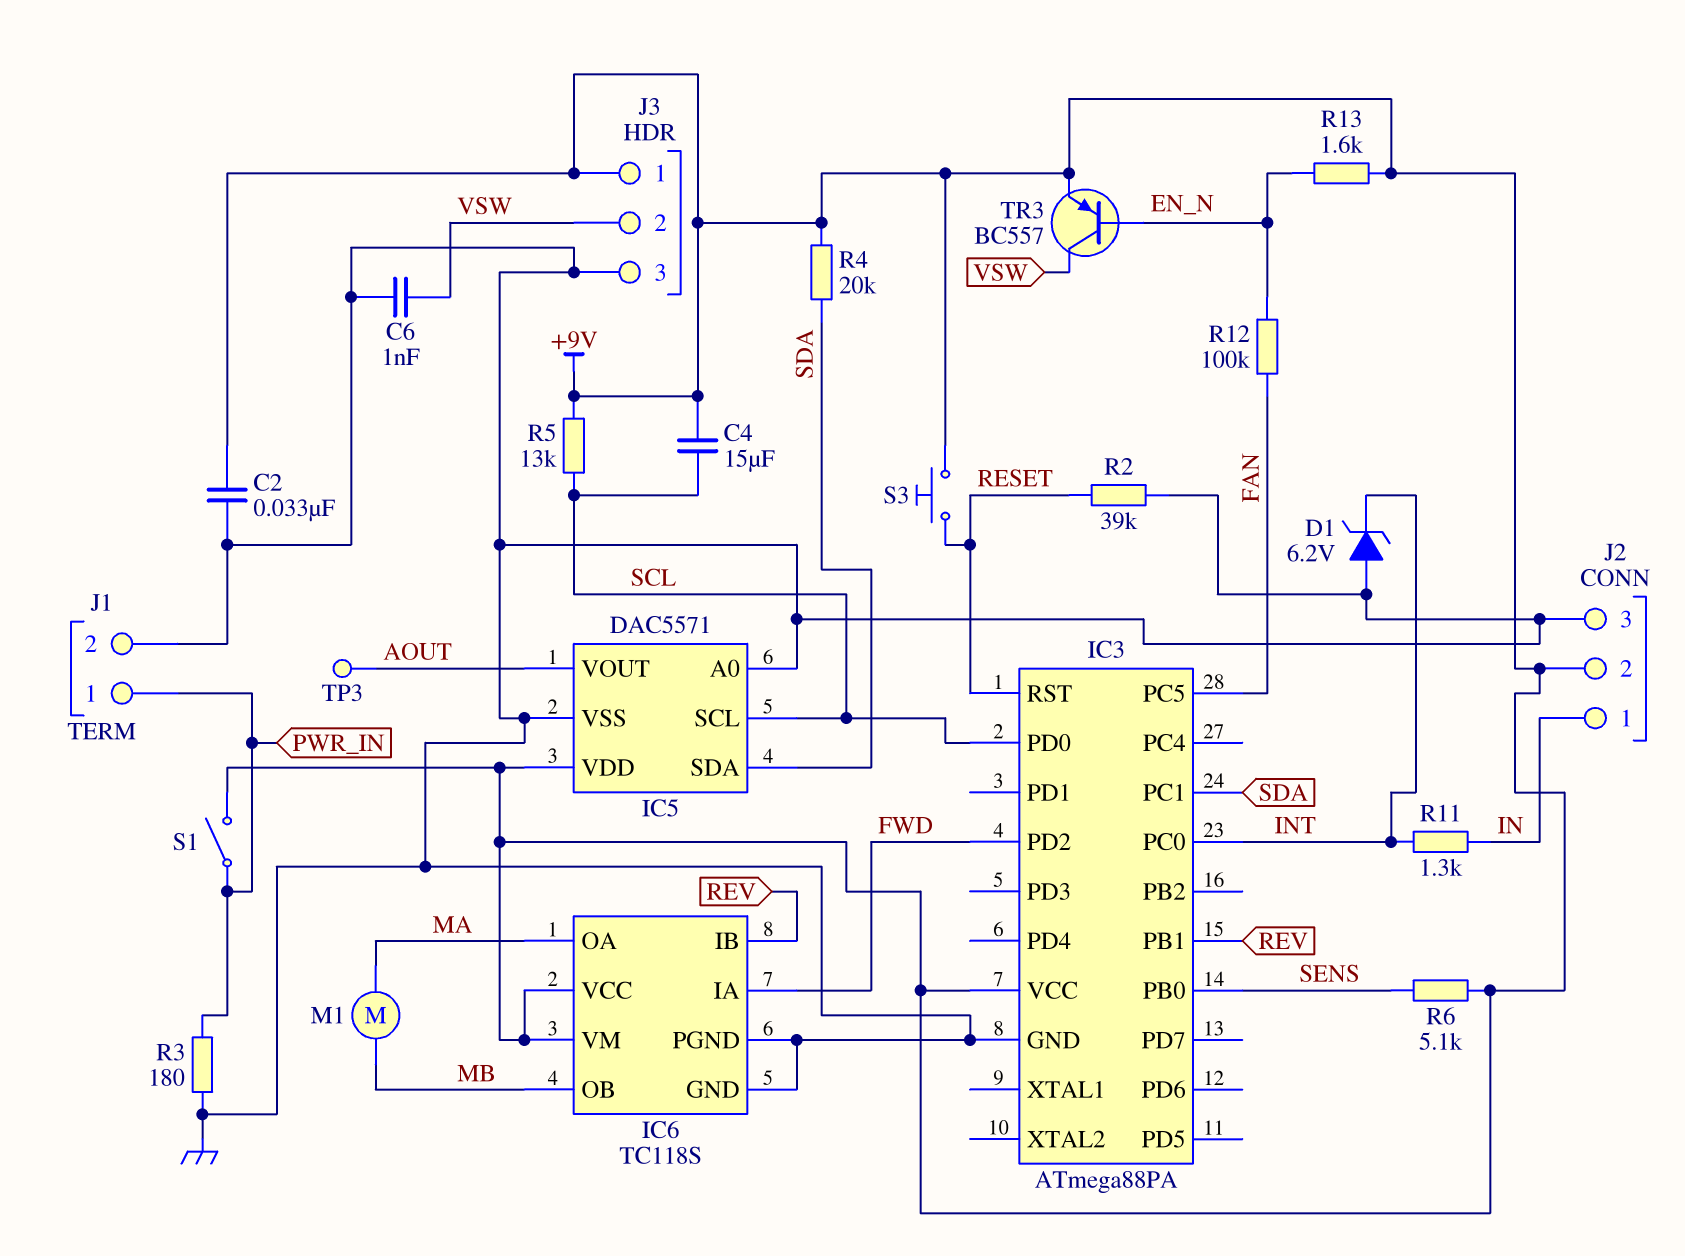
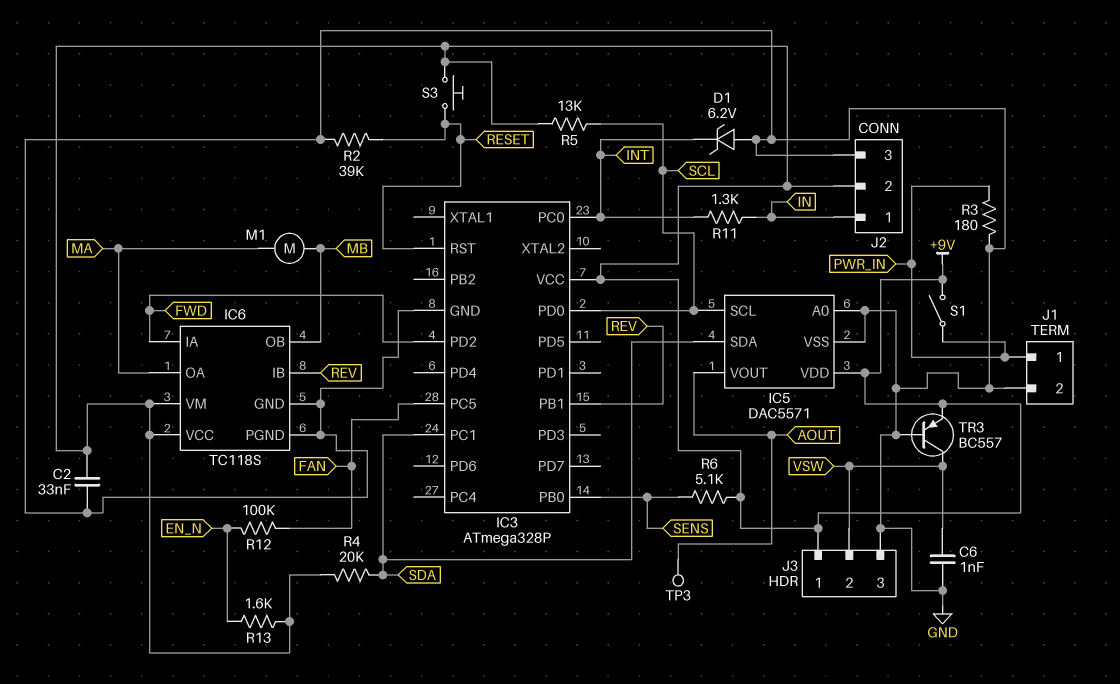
C4: 15uF (+9V, SCL) -> none
IC3: ATmega88PA -> ATmega328P
TR3: PNP BC557 (B EN_N, C VSW, E +9V) -> PNP BC557 (B GND, C VSW, E +9V)

